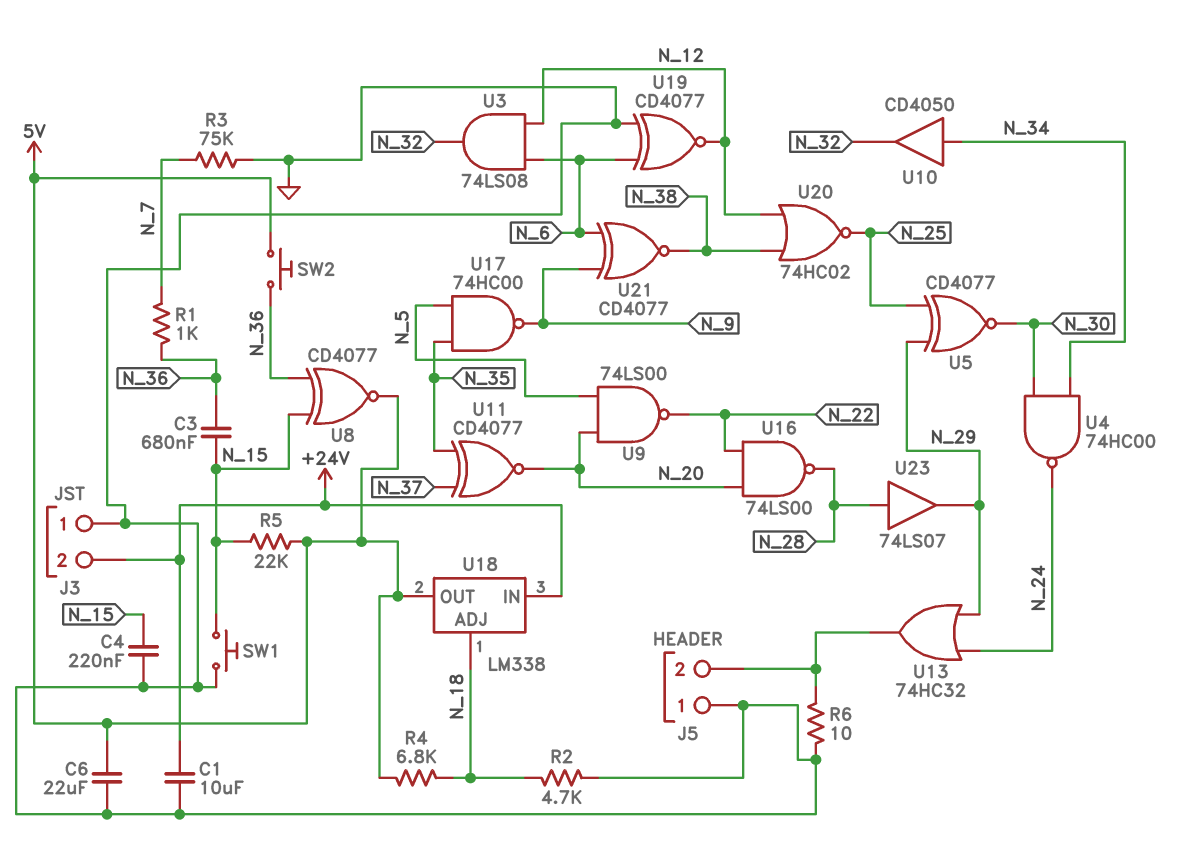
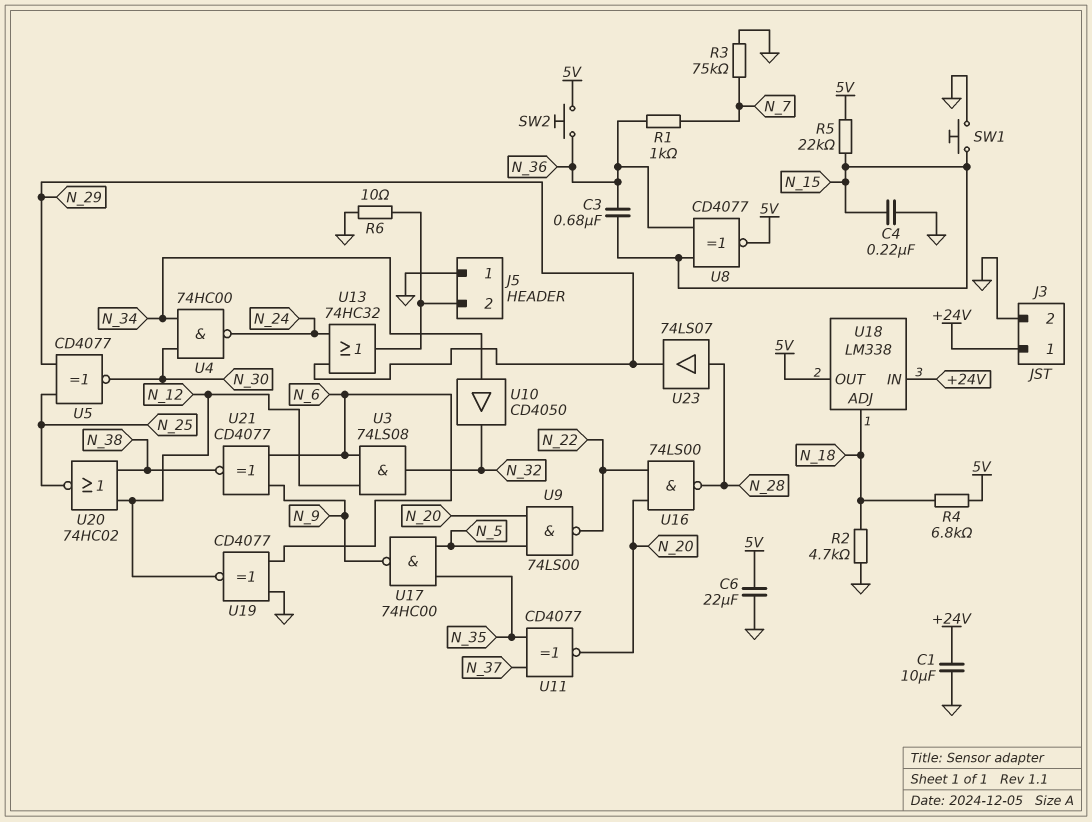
J3 pin 1: GND -> +24V
J3 pin 2: +24V -> GND

